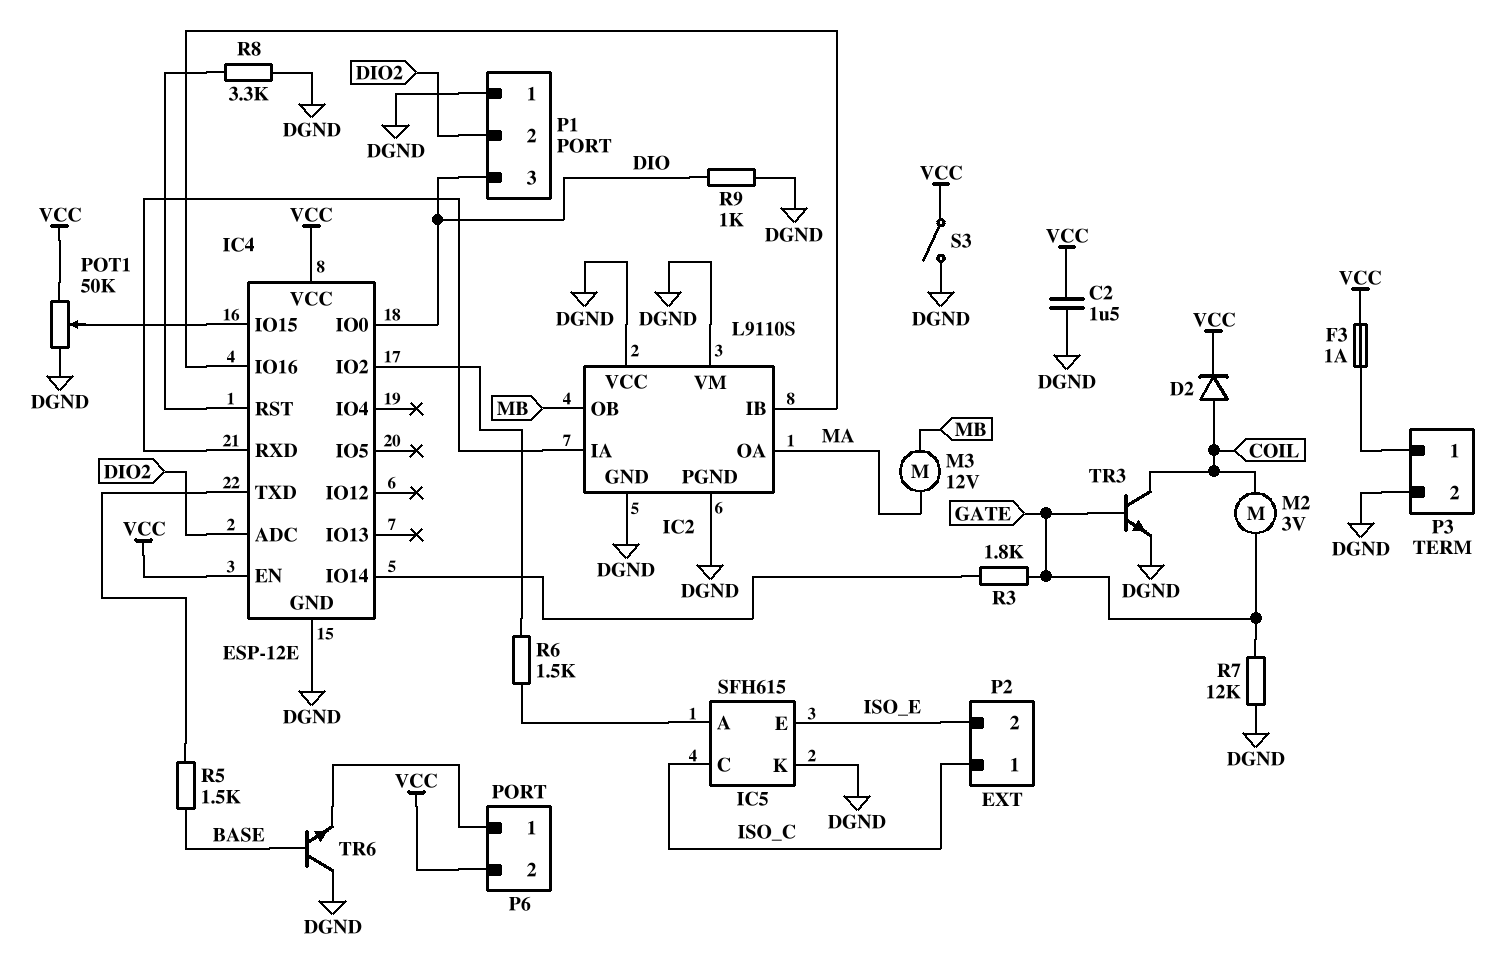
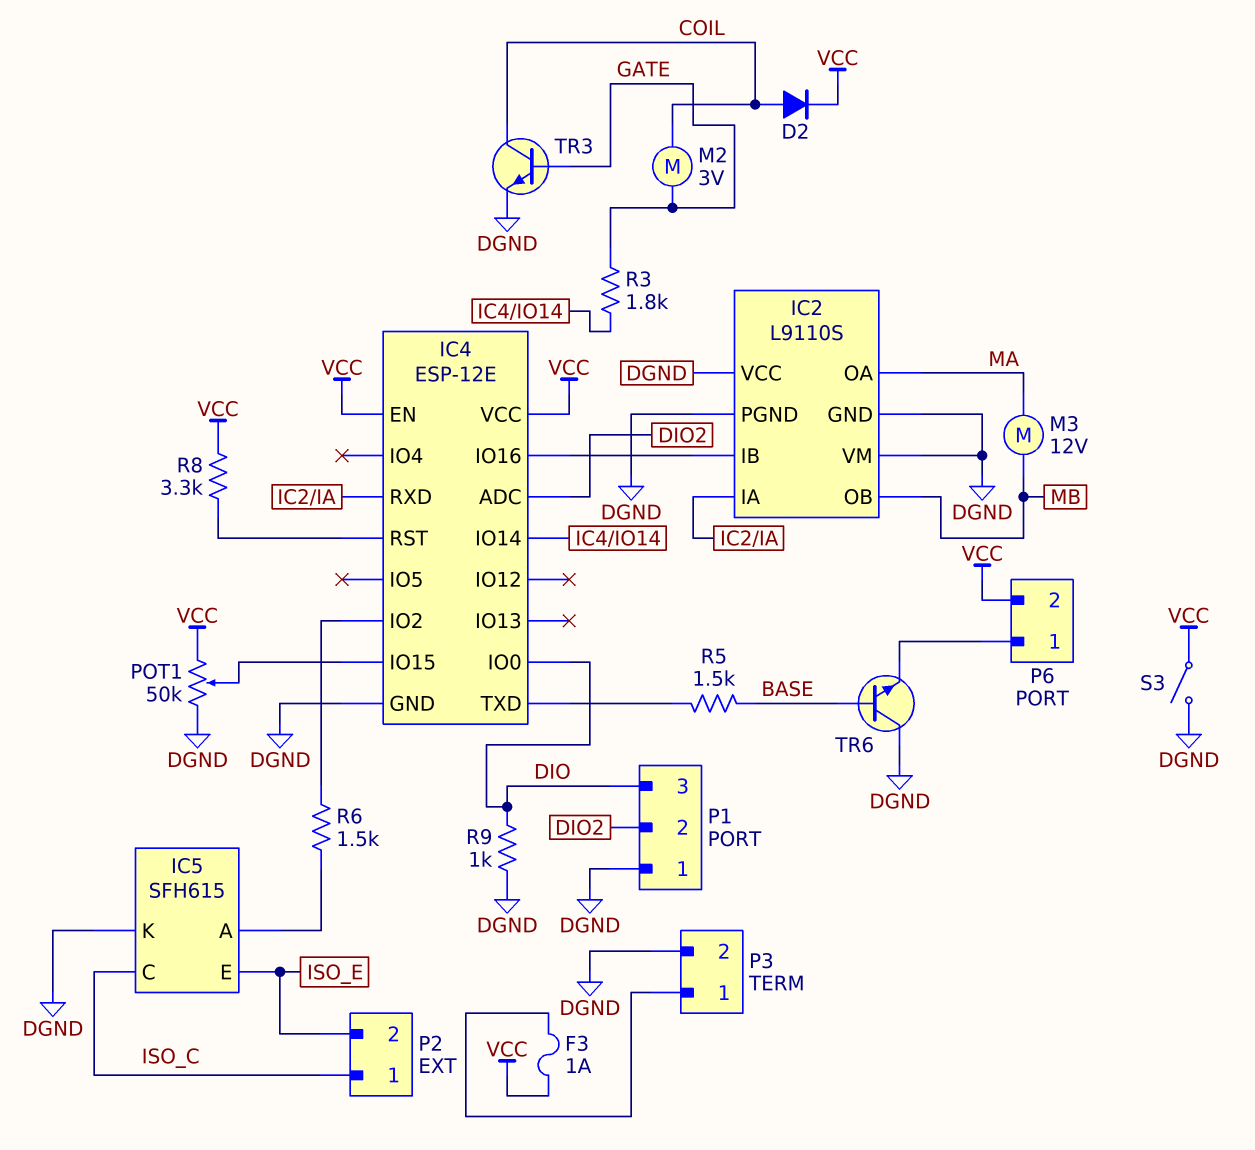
C2: 1.5uF (DGND, VCC) -> none
R7: 12k (DGND, GATE) -> none
R8: 3.3k (DGND, IC4/RST) -> 3.3k (IC4/RST, VCC)

